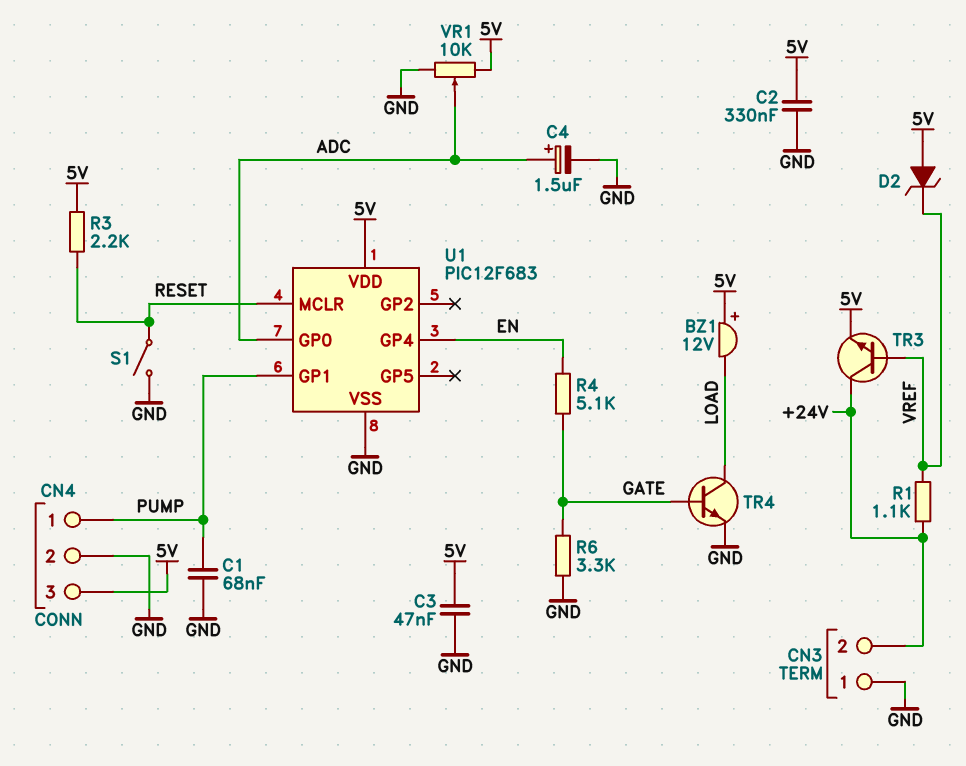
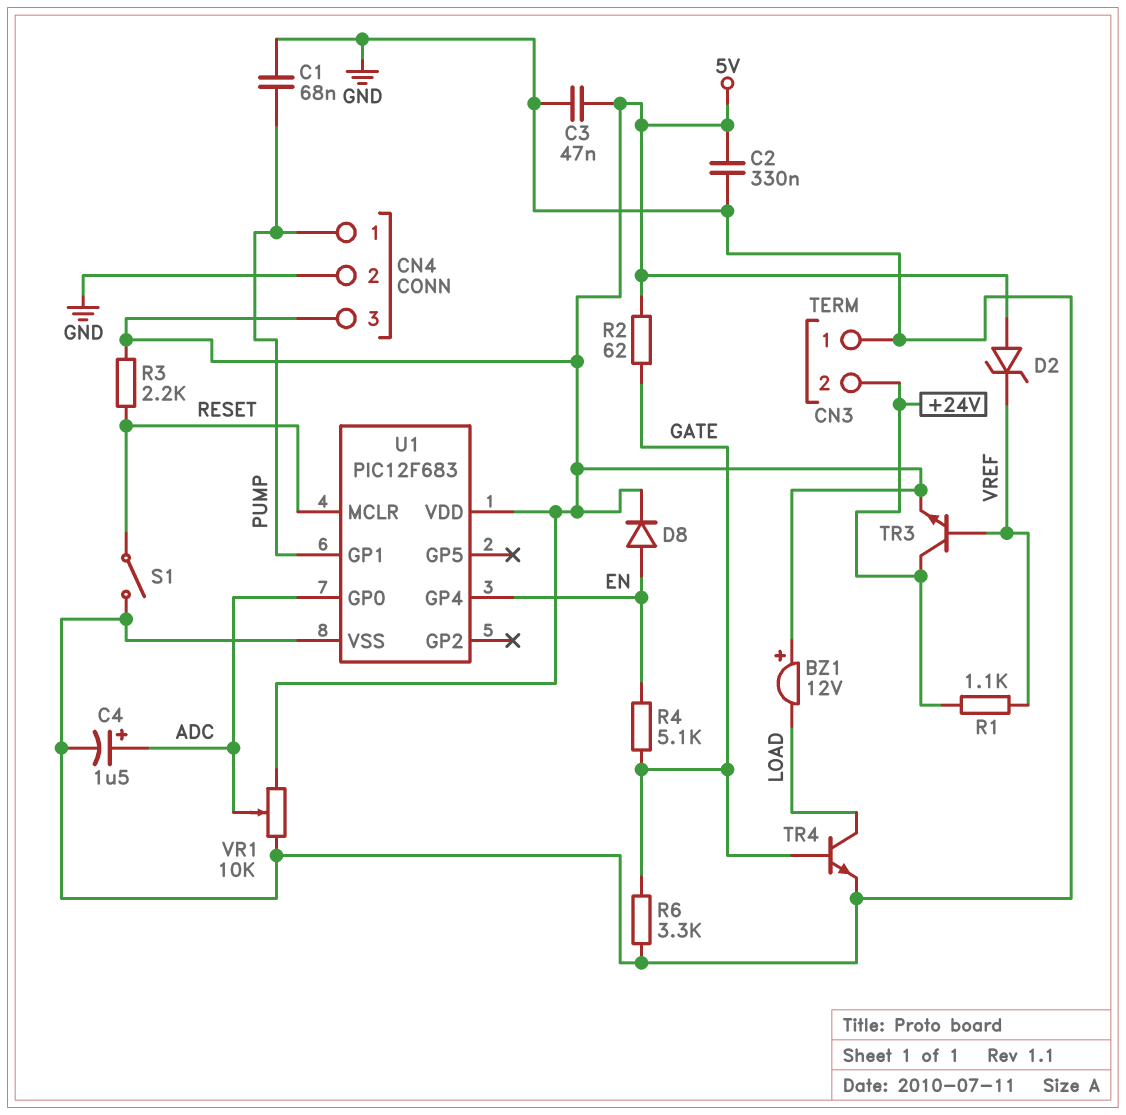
D8: none -> diode (A EN, K 5V)
R2: none -> 62 (5V, GATE)

